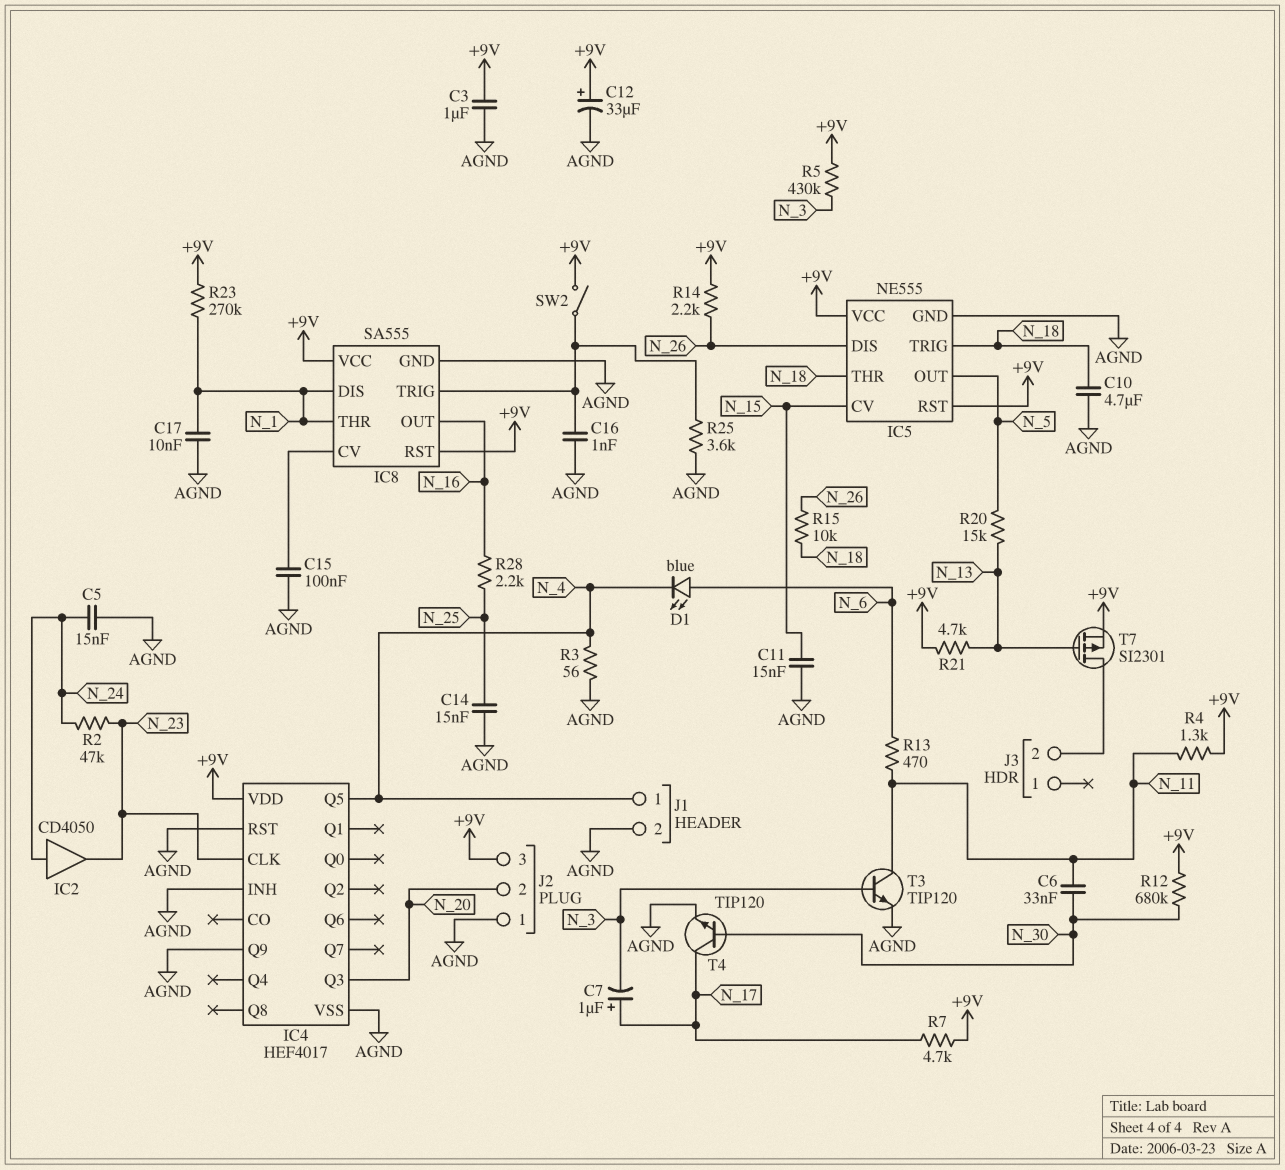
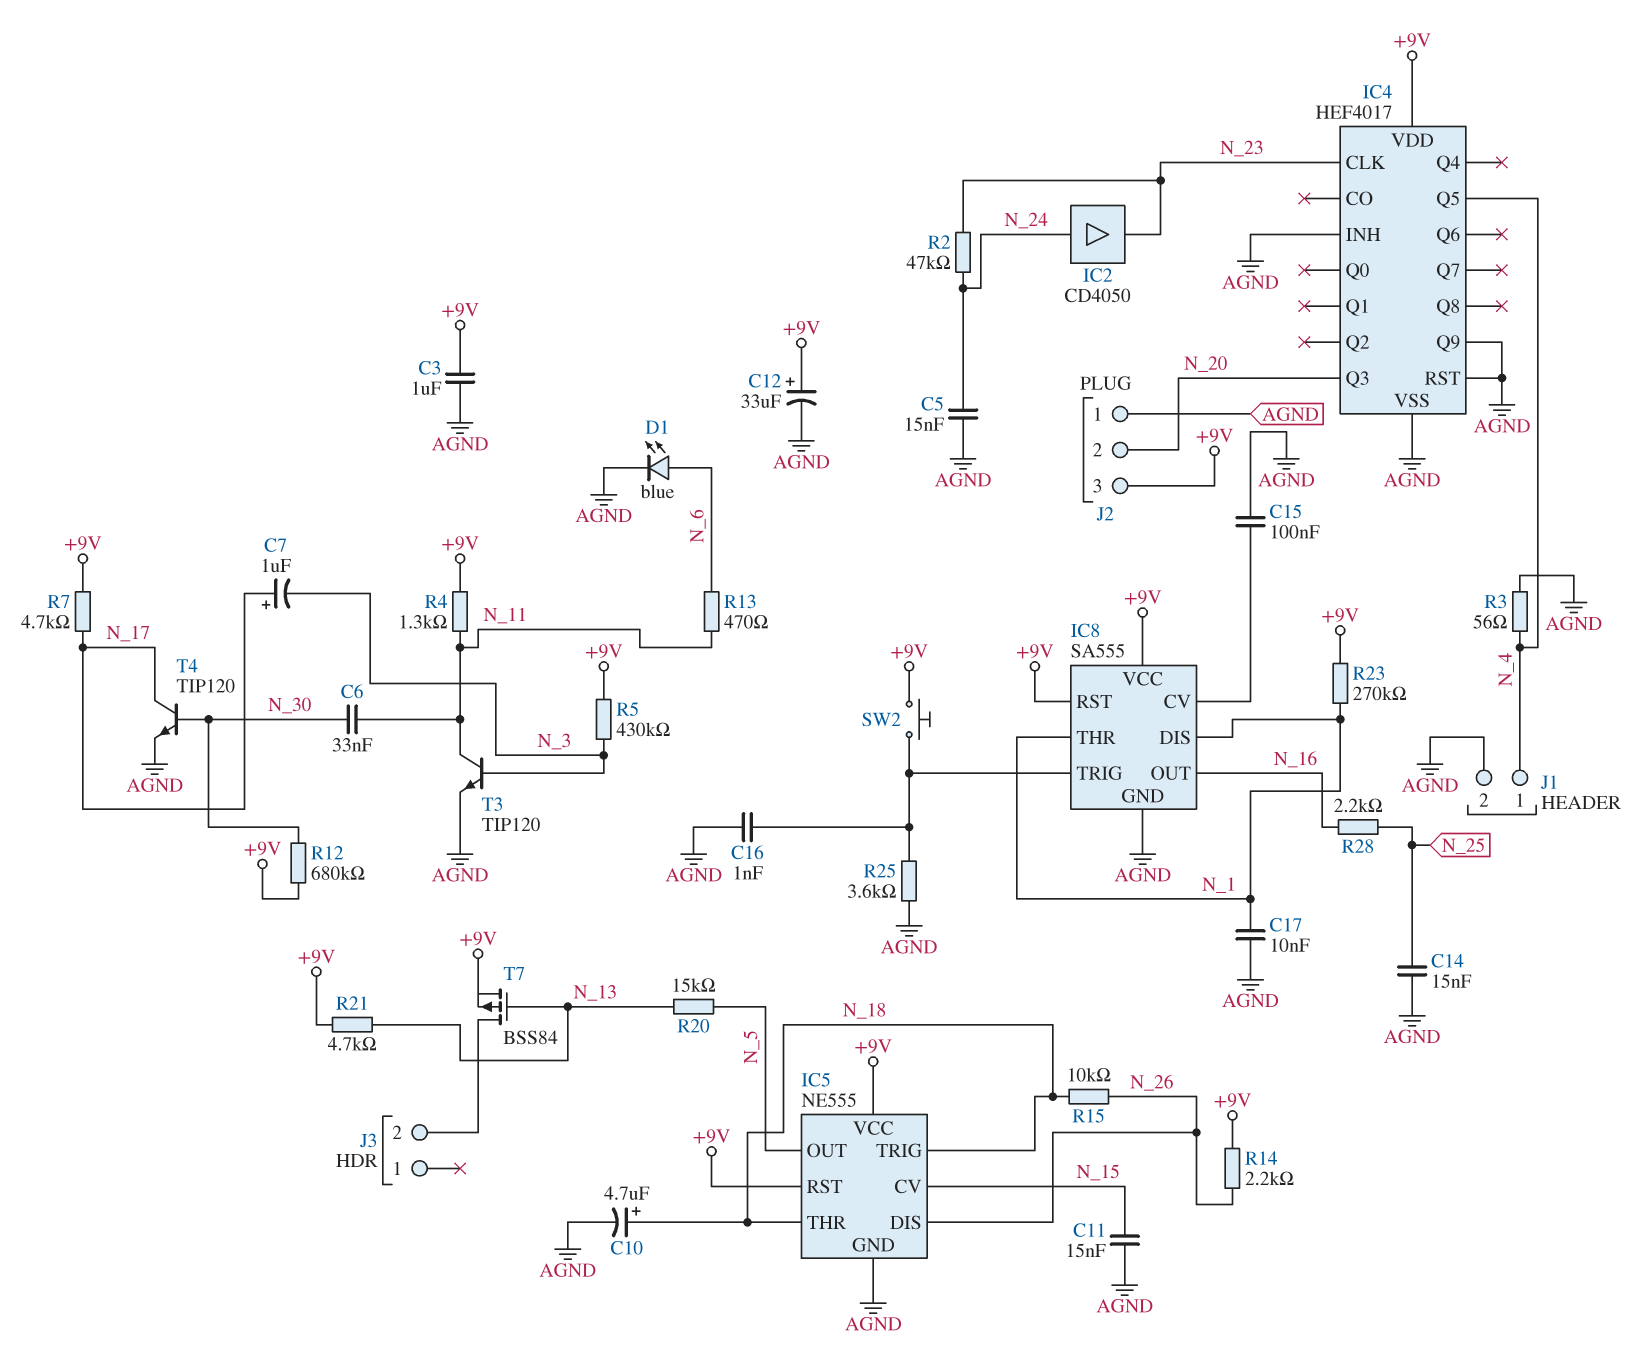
C10: 4.7uF (AGND, N_18) -> 4.7uF (plus N_18, minus AGND)
D1: LED blue (A N_6, K N_4) -> LED blue (A N_6, K AGND)
SW2: switch (+9V, IC8/TRIG) -> button (+9V, IC8/TRIG)
T7: PMOS SI2301 (G N_13, D J3/2, S +9V) -> PMOS BSS84 (G N_13, D J3/2, S +9V)

